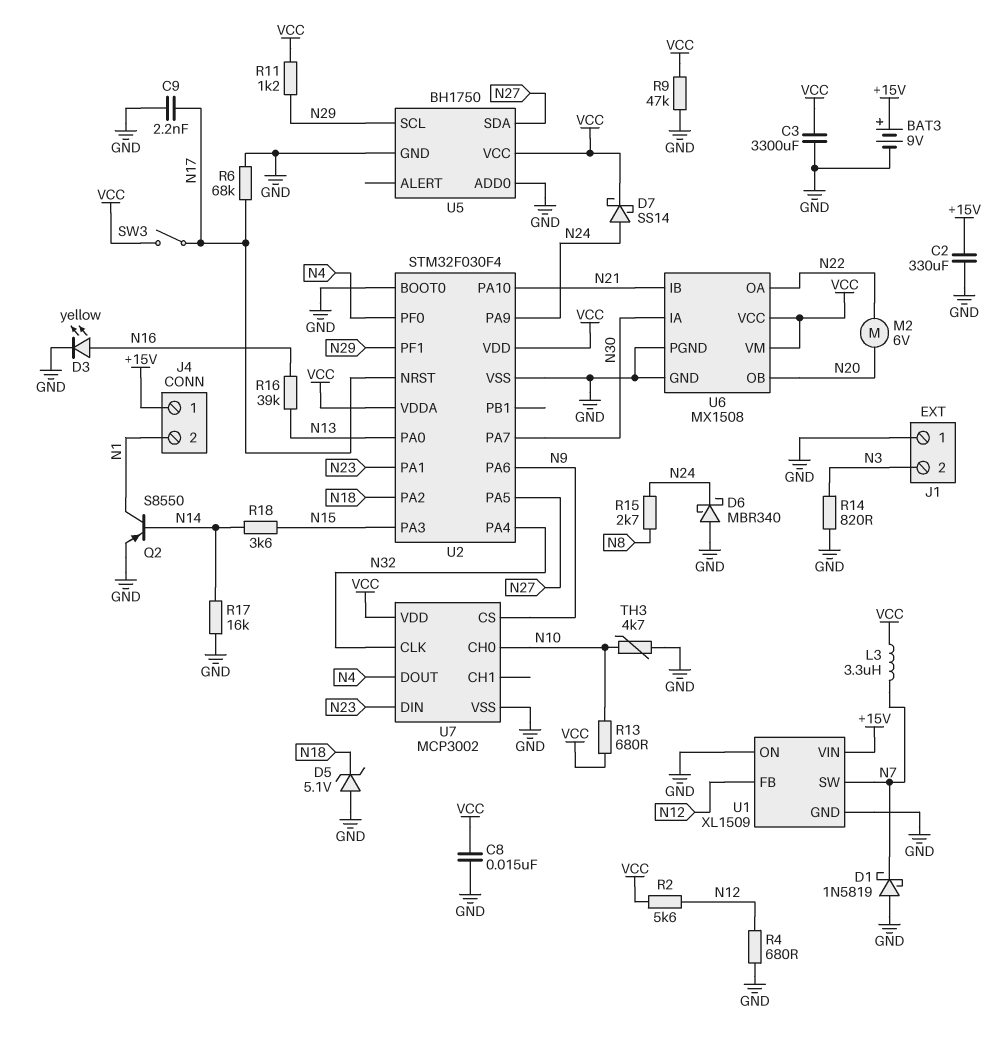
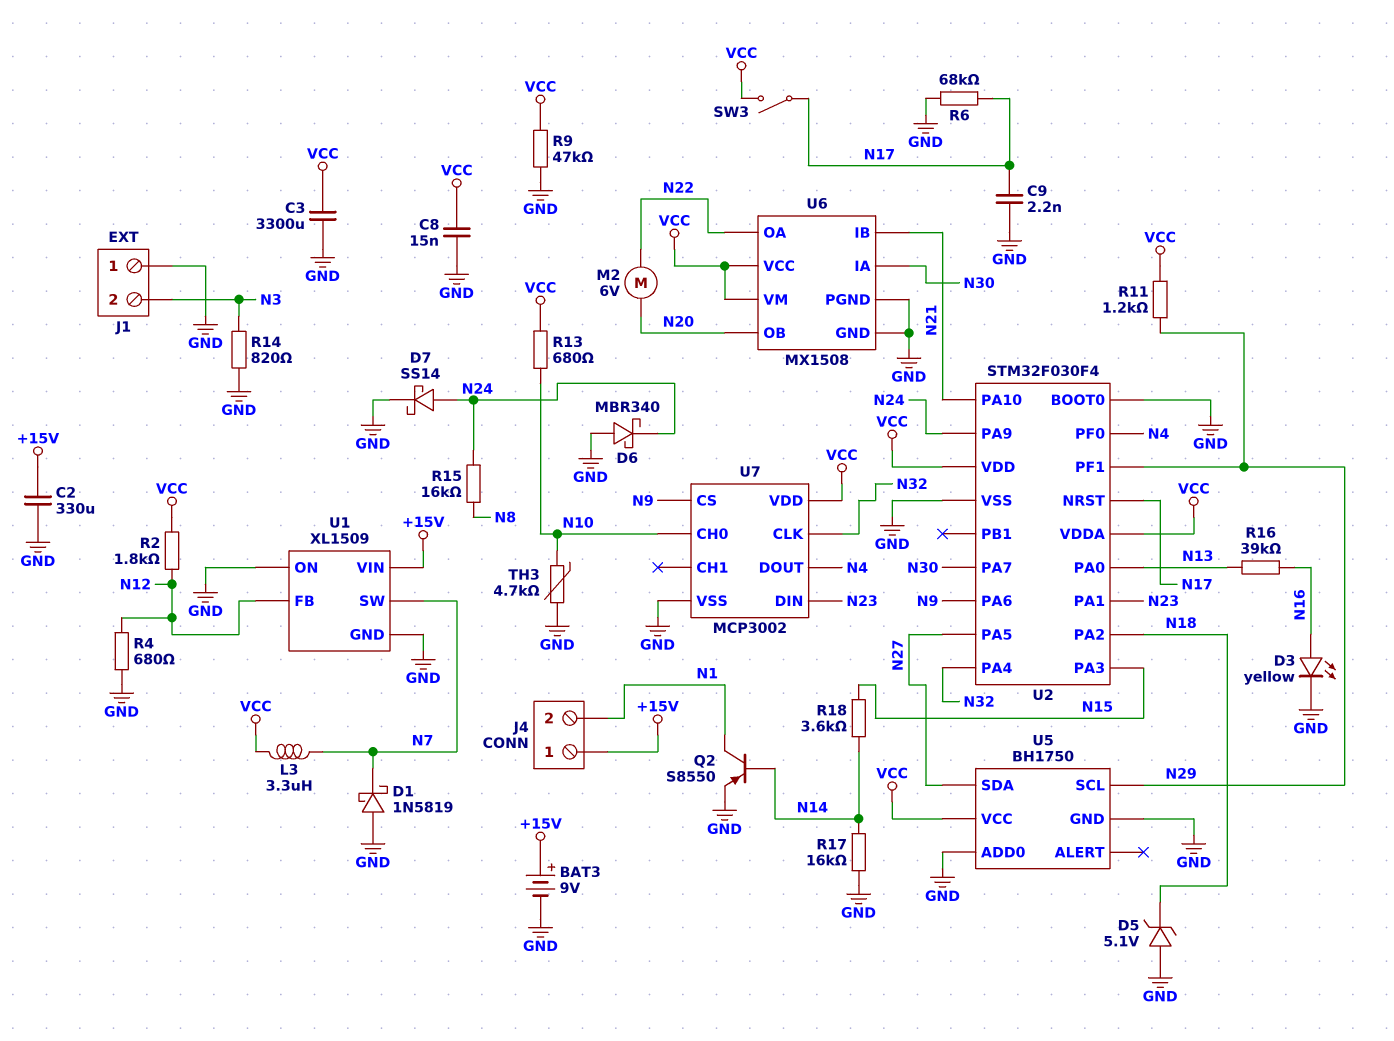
D7: schottky SS14 (A N24, K VCC) -> schottky SS14 (A N24, K GND)
R2: 5.6k (N12, VCC) -> 1.8k (N12, VCC)
R15: 2.7k (N8, N24) -> 16k (N8, N24)

